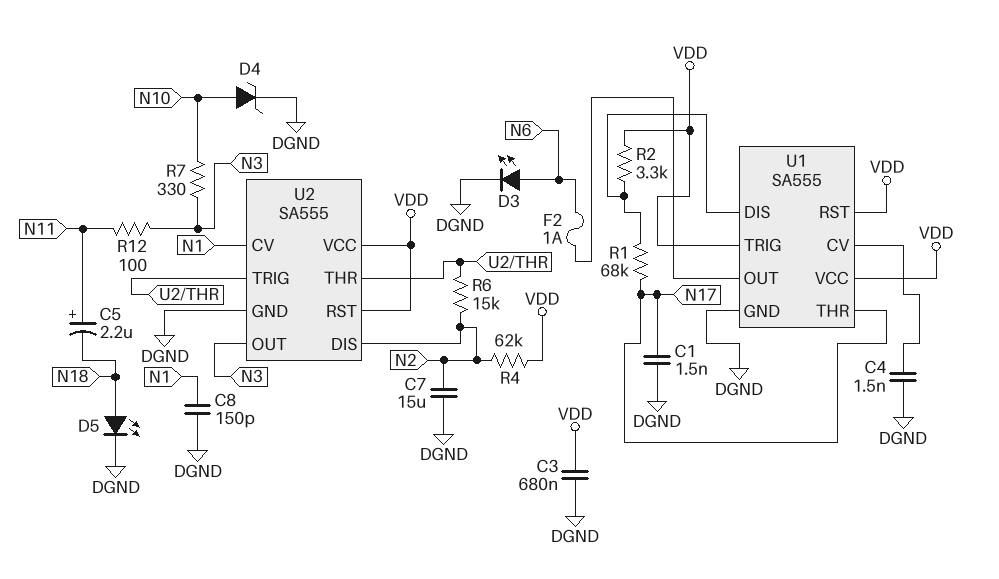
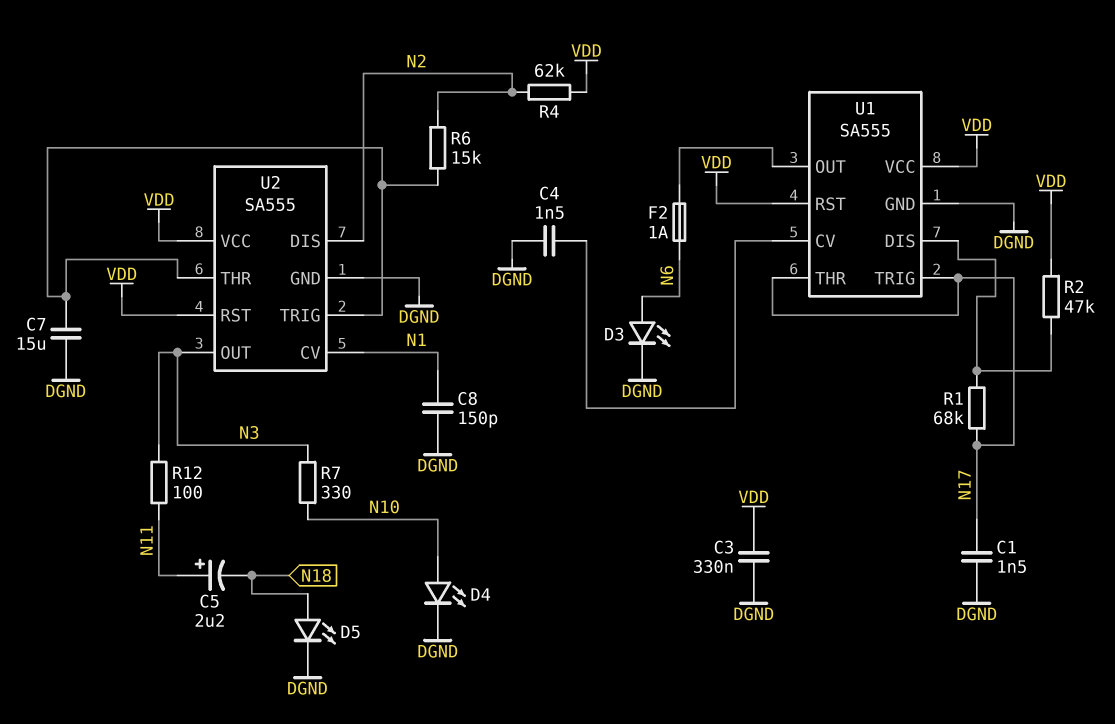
C3: 680nF (DGND, VDD) -> 330nF (DGND, VDD)
C7: 15uF (DGND, N2) -> 15uF (DGND, U2/THR)
D4: zener (A N10, K DGND) -> LED (A N10, K DGND)
R2: 3.3k (U1/DIS, VDD) -> 47k (U1/DIS, VDD)
U1 pin TRIG: VDD -> N17

